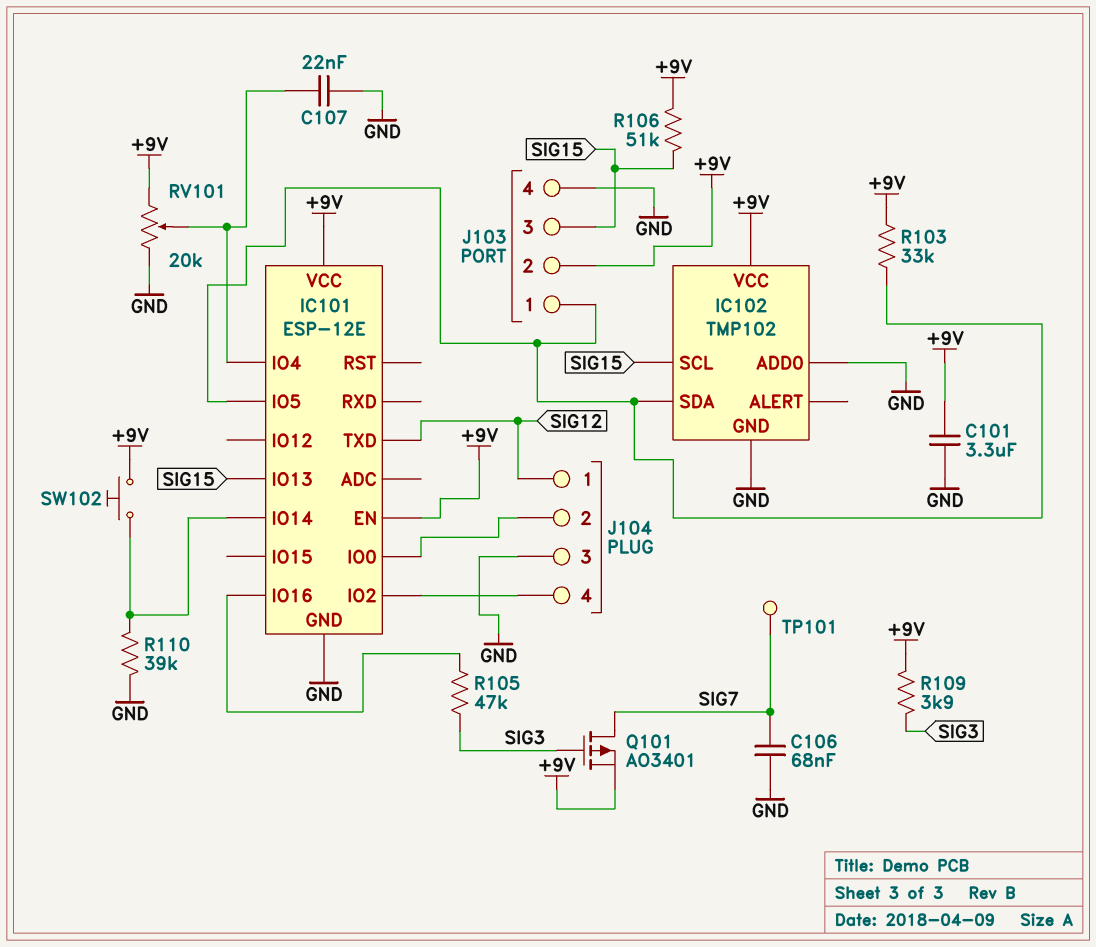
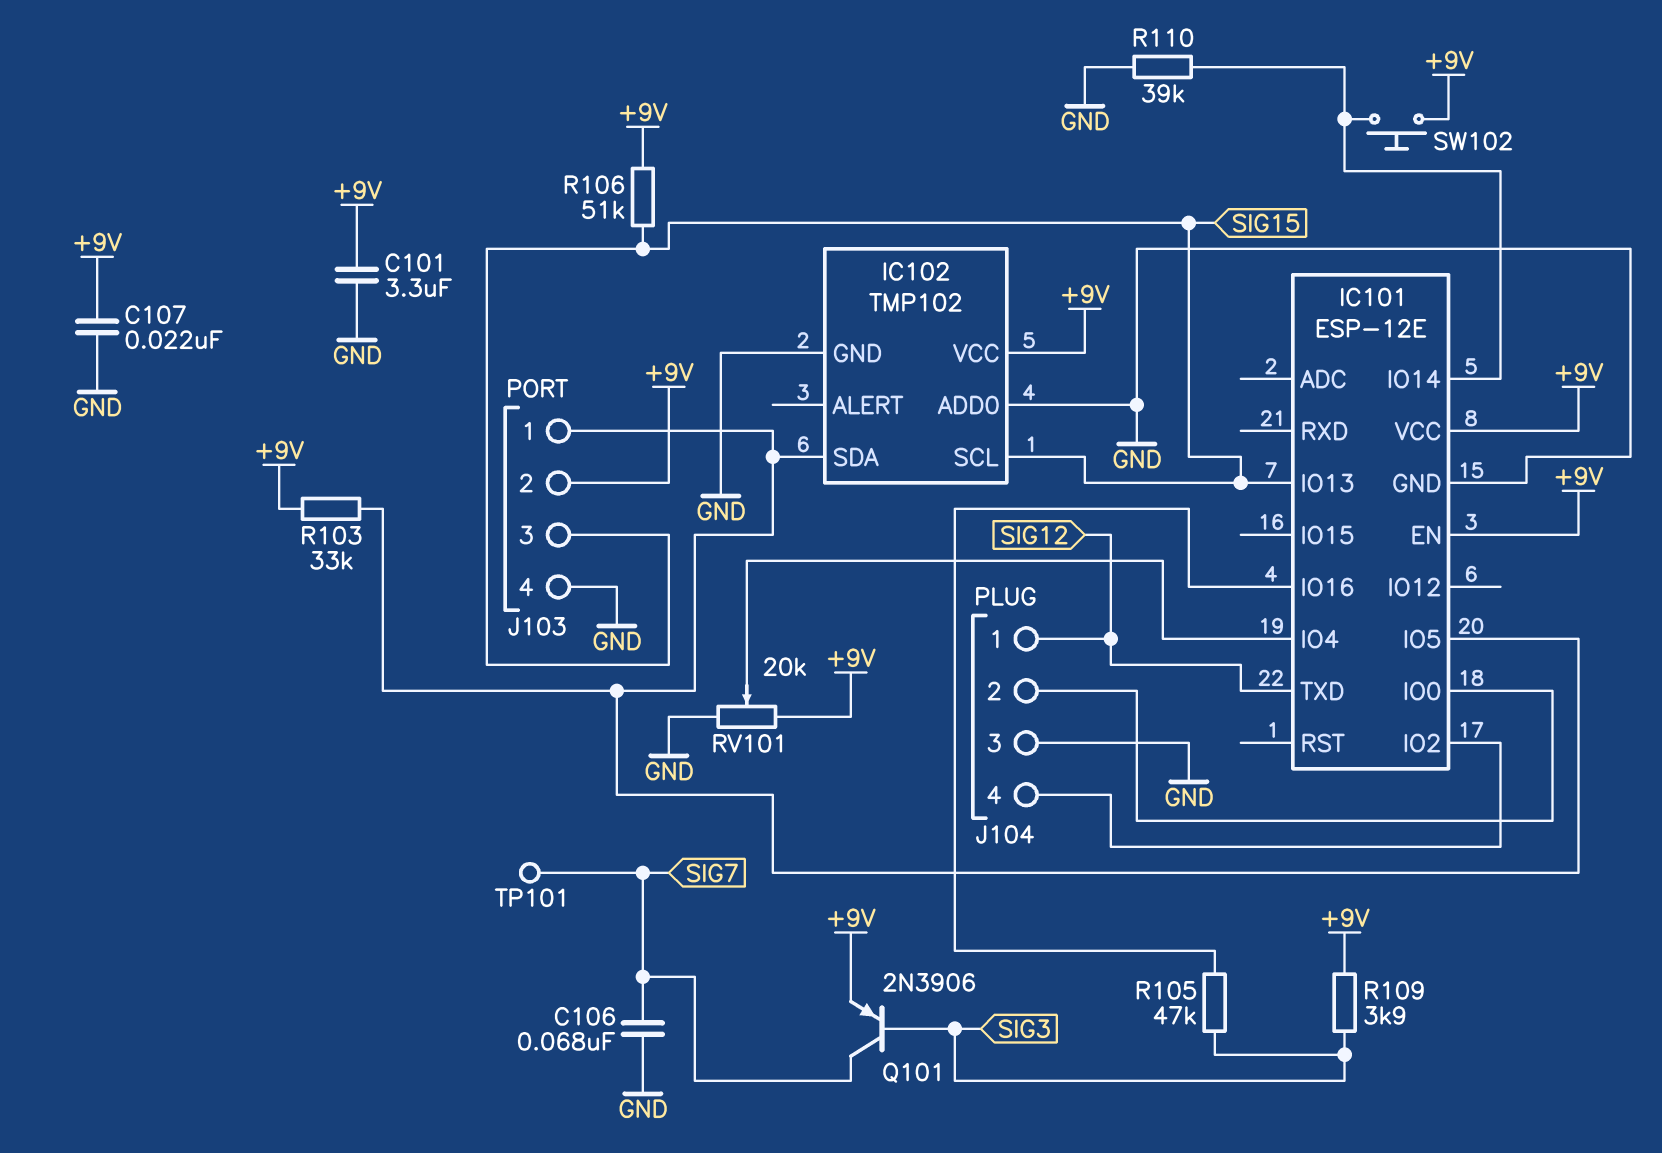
C107: 22nF (GND, IC101/IO4) -> 22nF (+9V, GND)
Q101: PMOS AO3401 (G SIG3, D SIG7, S +9V) -> PNP 2N3906 (B SIG3, C SIG7, E +9V)

